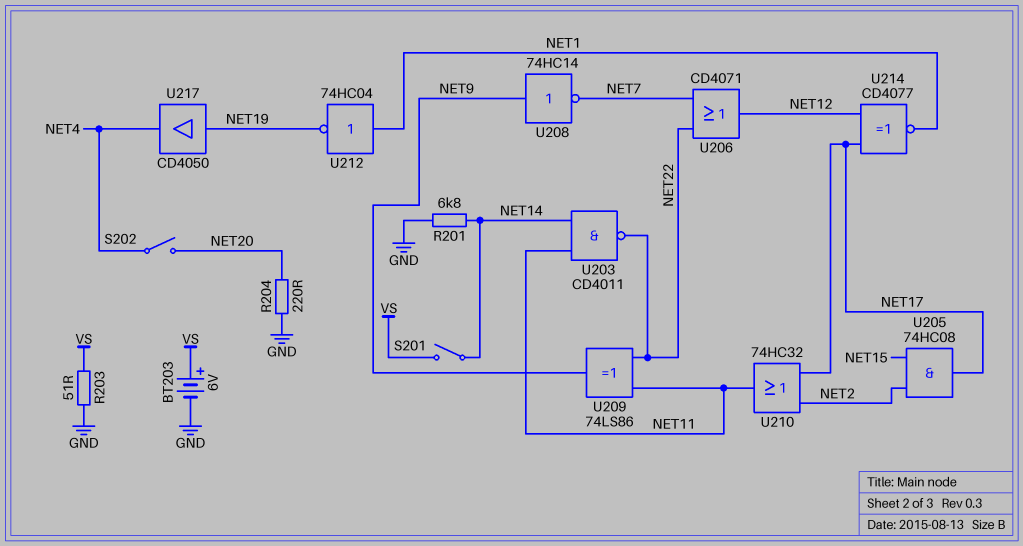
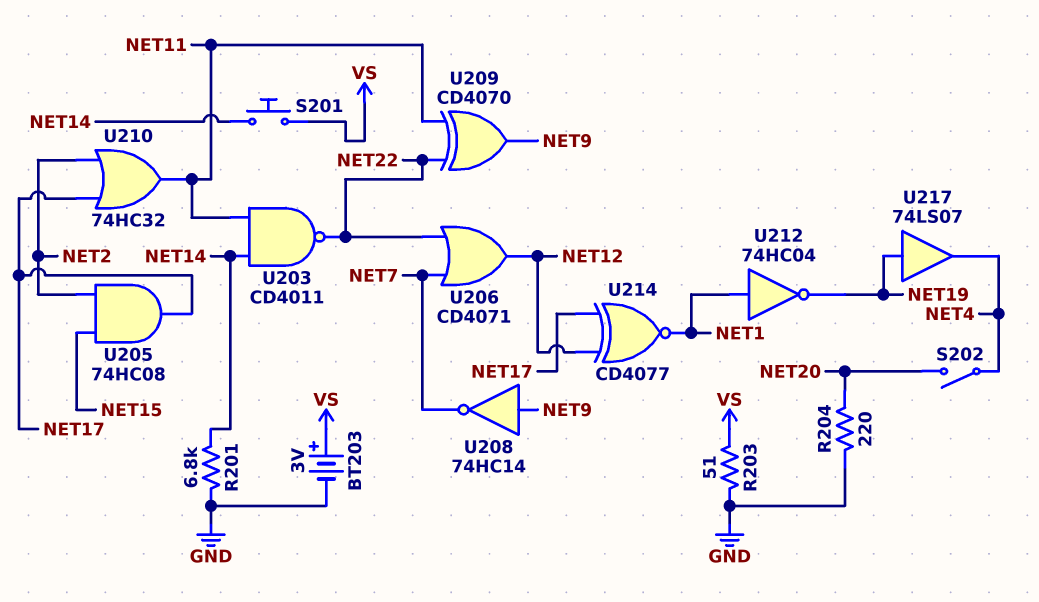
BT203: 6V (plus VS, minus GND) -> 3V (plus VS, minus GND)
S201: switch (NET14, VS) -> button (NET14, VS)
U209: XOR 74LS86 (in NET11, in NET22, out NET9) -> XOR CD4070 (in NET11, in NET22, out NET9)
U217: buffer CD4050 (in NET19, out NET4) -> buffer 74LS07 (in NET19, out NET4)

